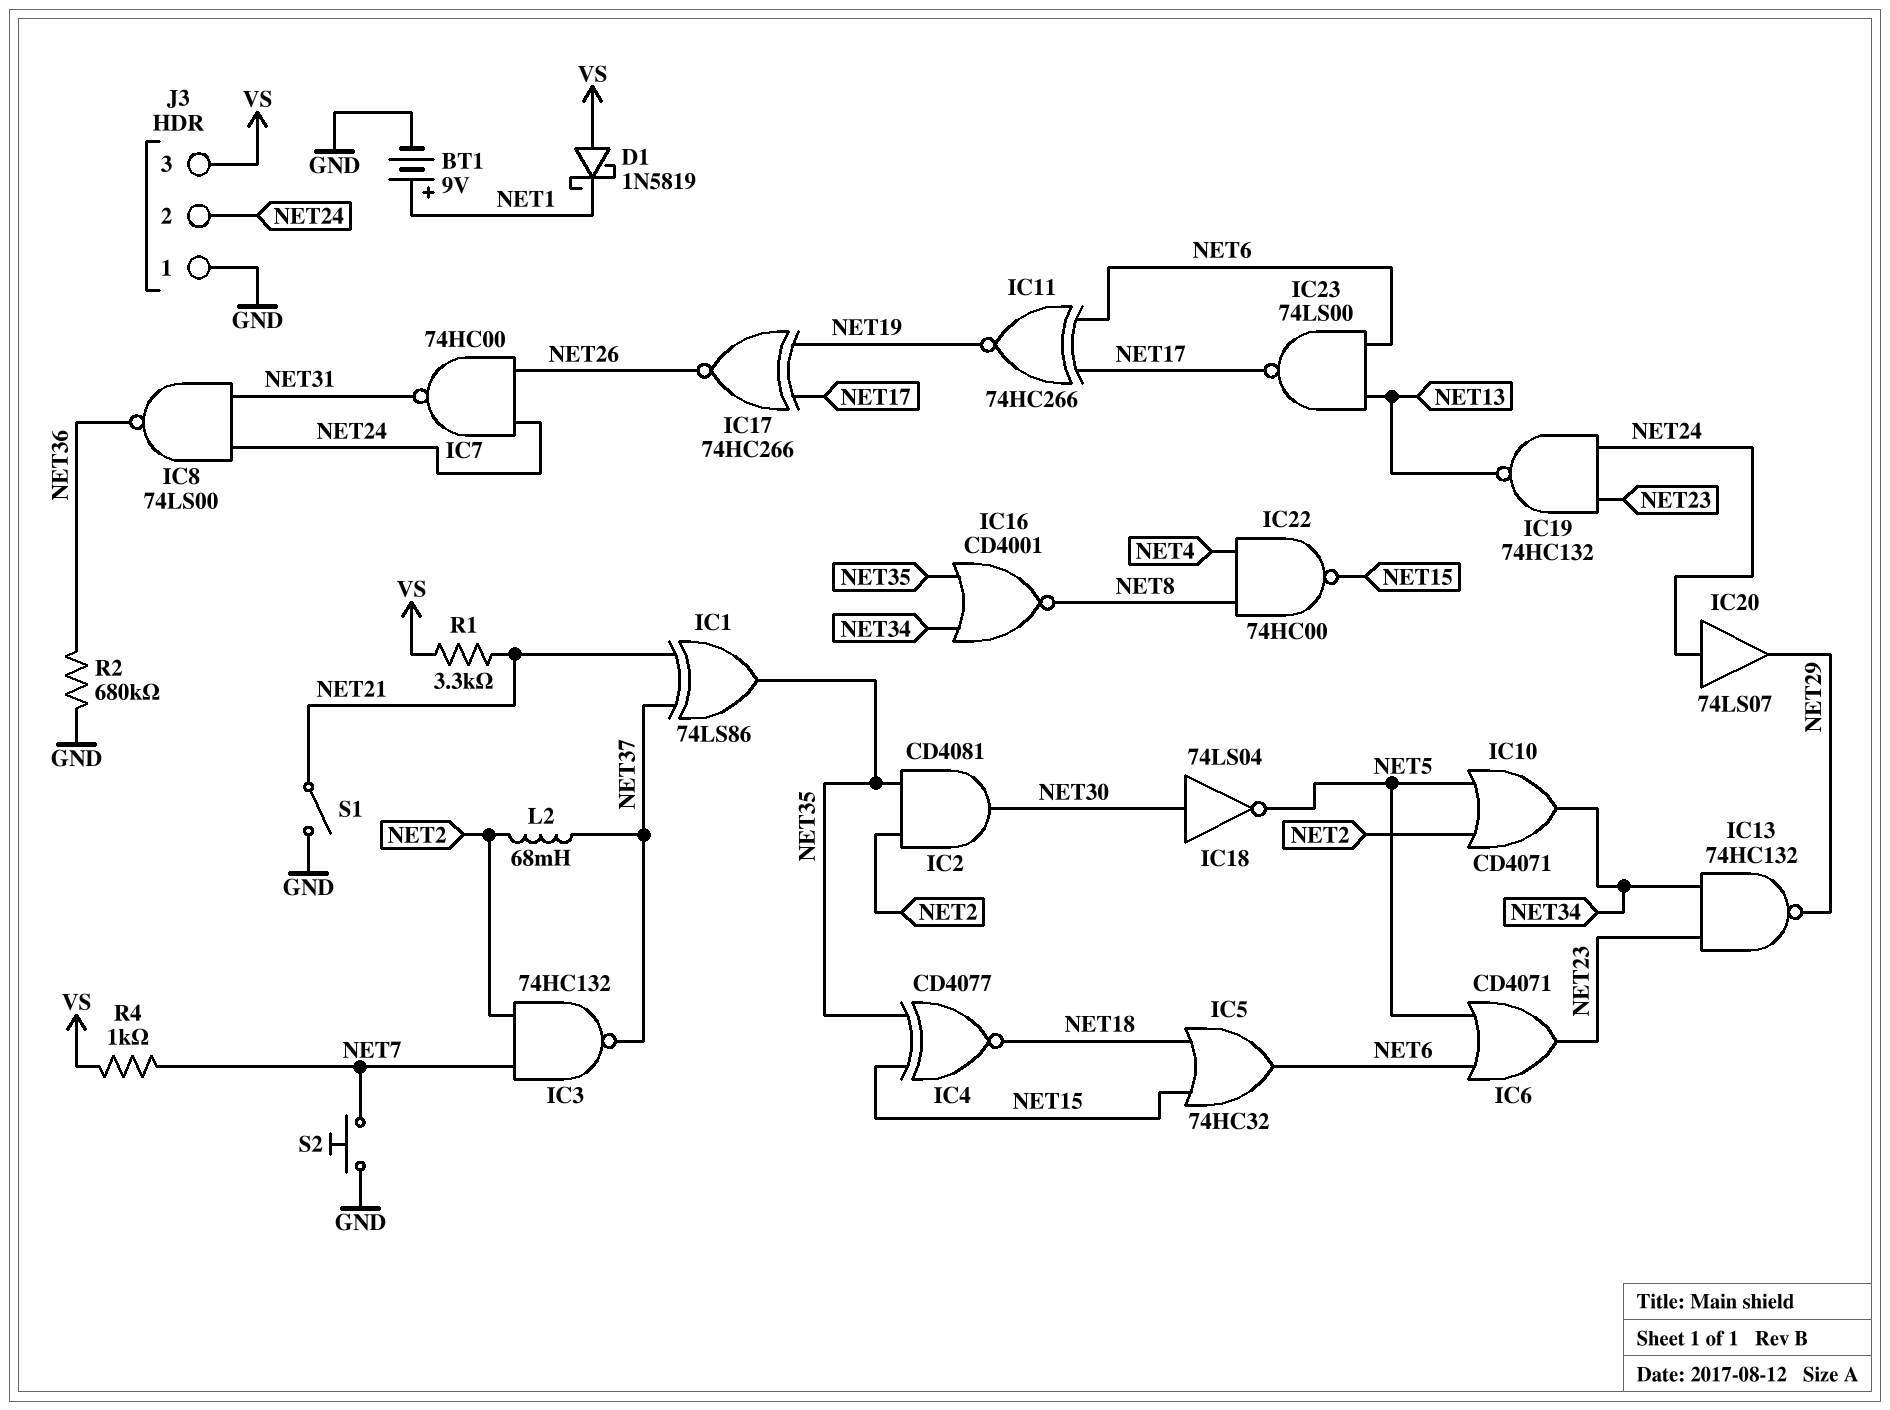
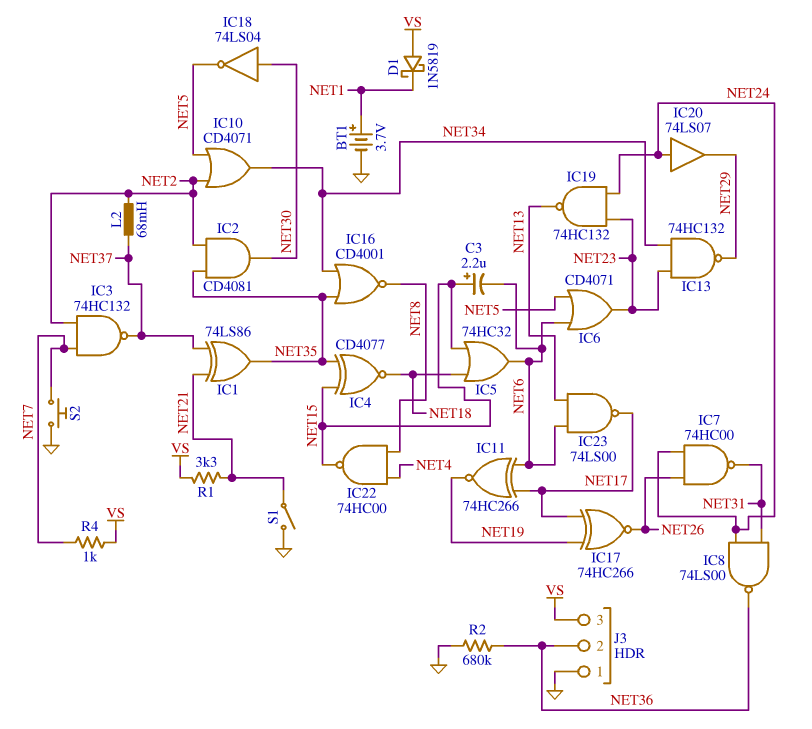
BT1: 9V (plus NET1, minus GND) -> 3.7V (plus NET1, minus GND)
C3: none -> 2.2uF (plus NET15, minus NET6)
J3 pin 2: NET24 -> NET36

